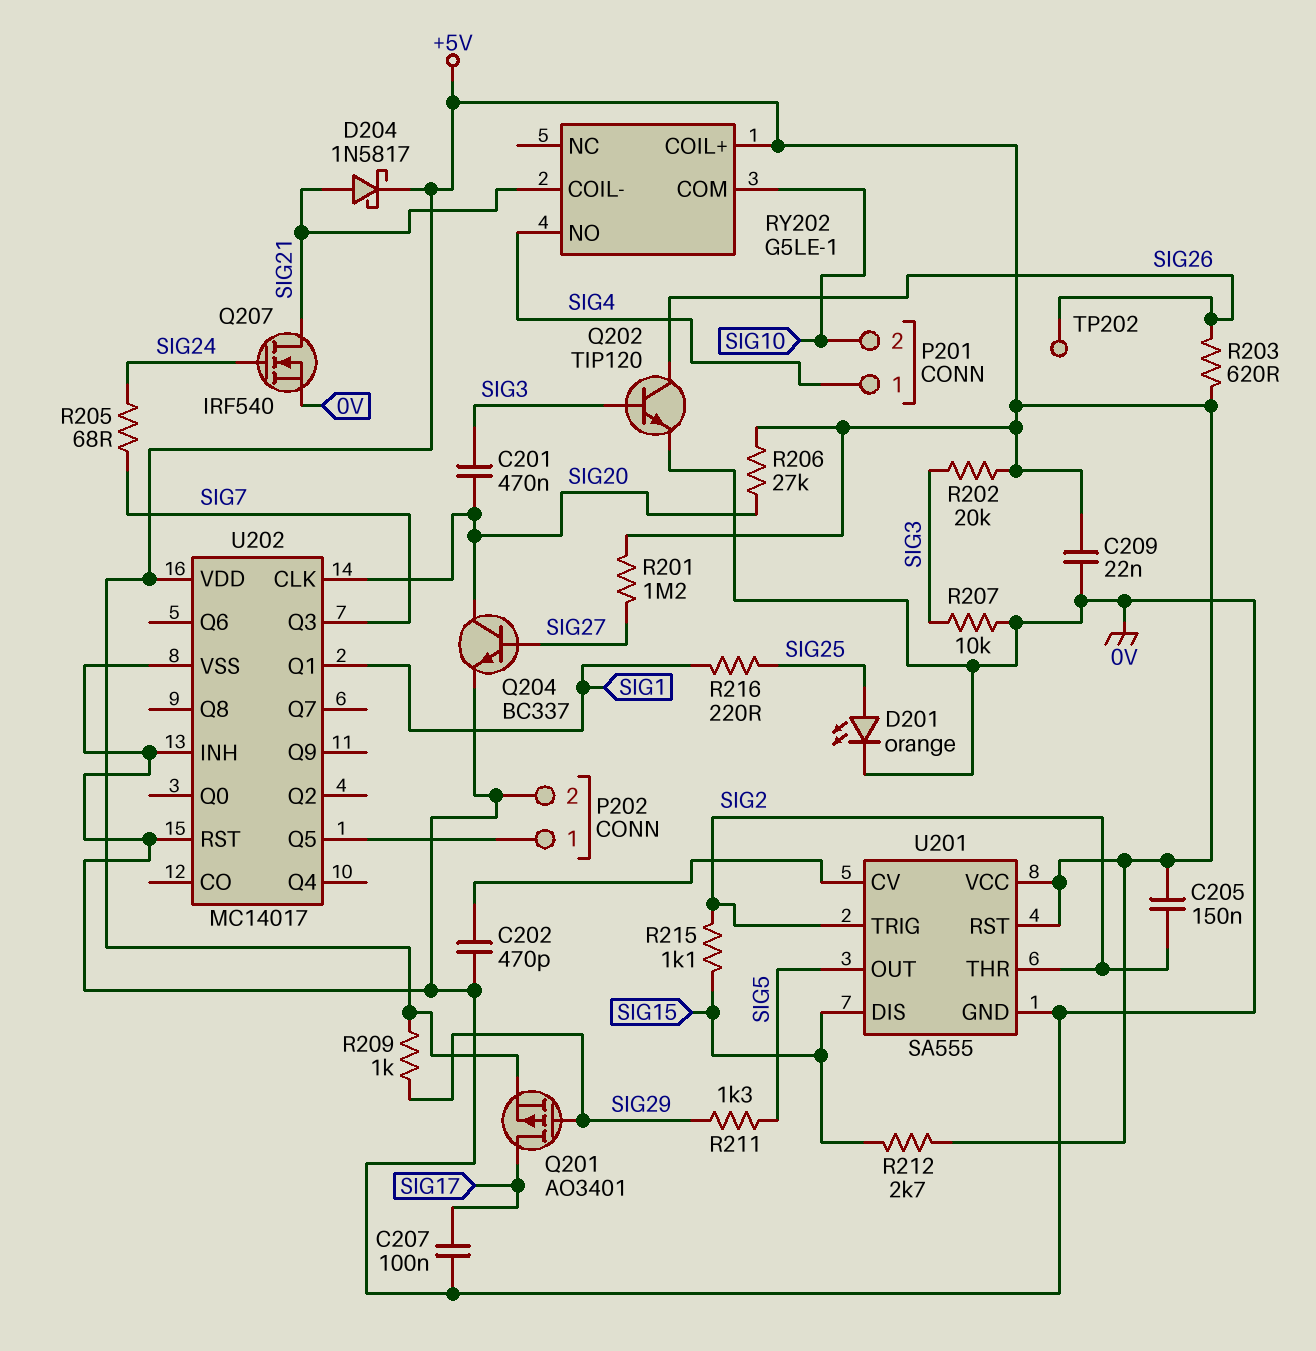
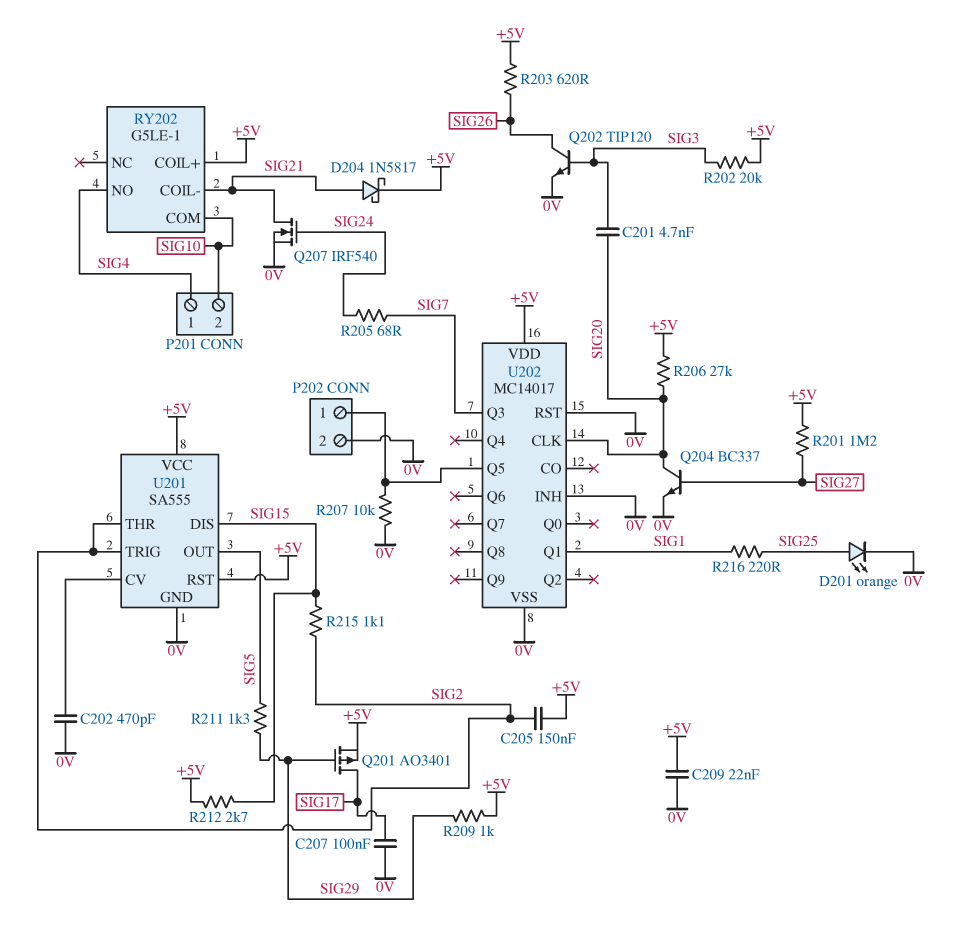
C201: 470nF (SIG3, SIG20) -> 4.7nF (SIG3, SIG20)
R207: 10k (0V, SIG3) -> 10k (0V, P202/1)
TP202: test point (SIG26) -> none

